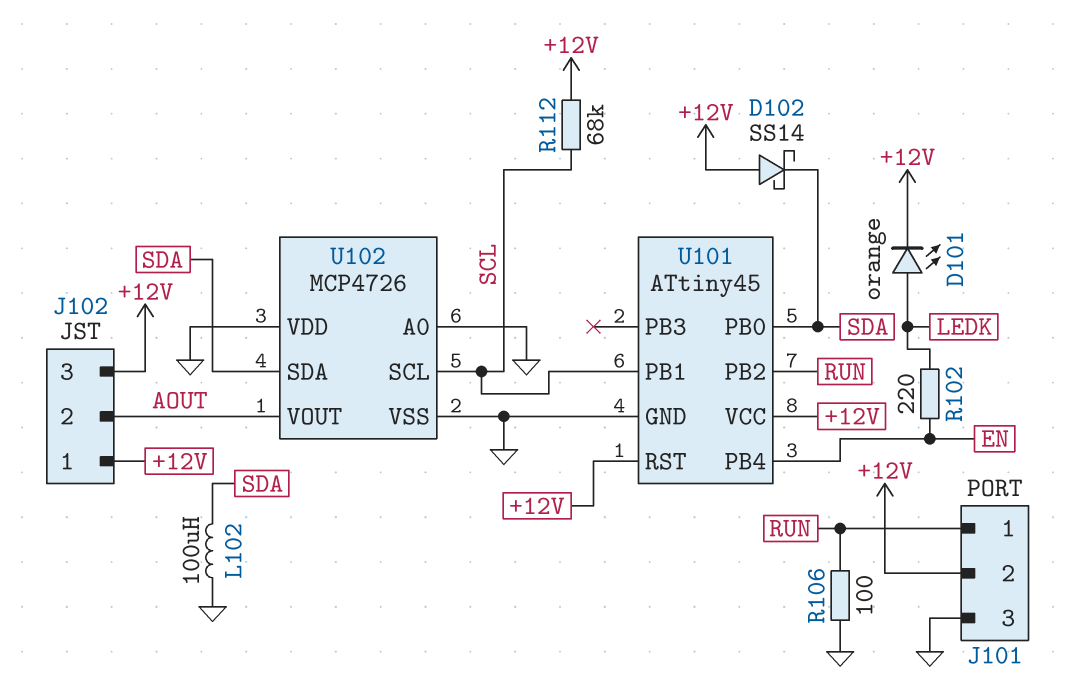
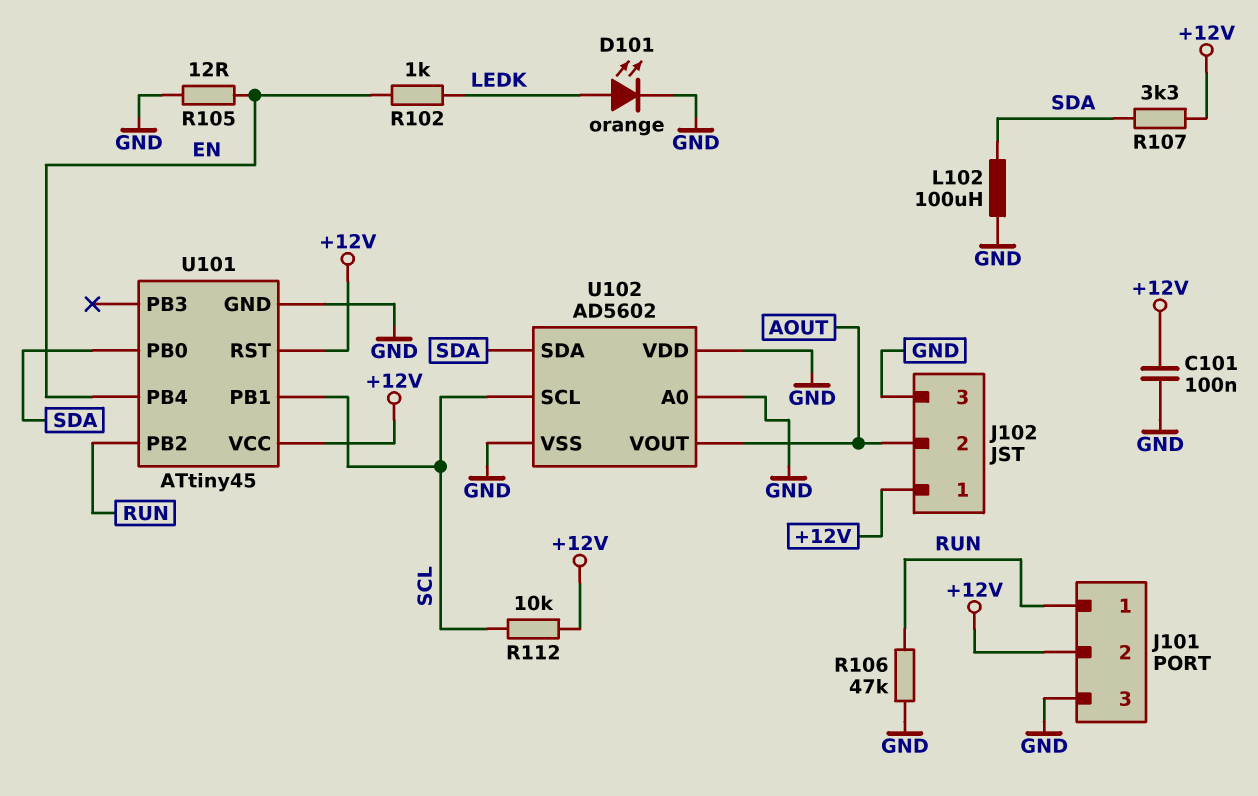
C101: none -> 100nF (+12V, GND)
D101: LED orange (A LEDK, K +12V) -> LED orange (A LEDK, K GND)
D102: schottky SS14 (A +12V, K SDA) -> none
J102 pin 3: +12V -> GND
R102: 220 (EN, LEDK) -> 1k (EN, LEDK)
R105: none -> 12 (EN, GND)
R106: 100 (GND, RUN) -> 47k (GND, RUN)
R107: none -> 3.3k (+12V, SDA)
R112: 68k (+12V, SCL) -> 10k (+12V, SCL)
U102: MCP4726 -> AD5602

